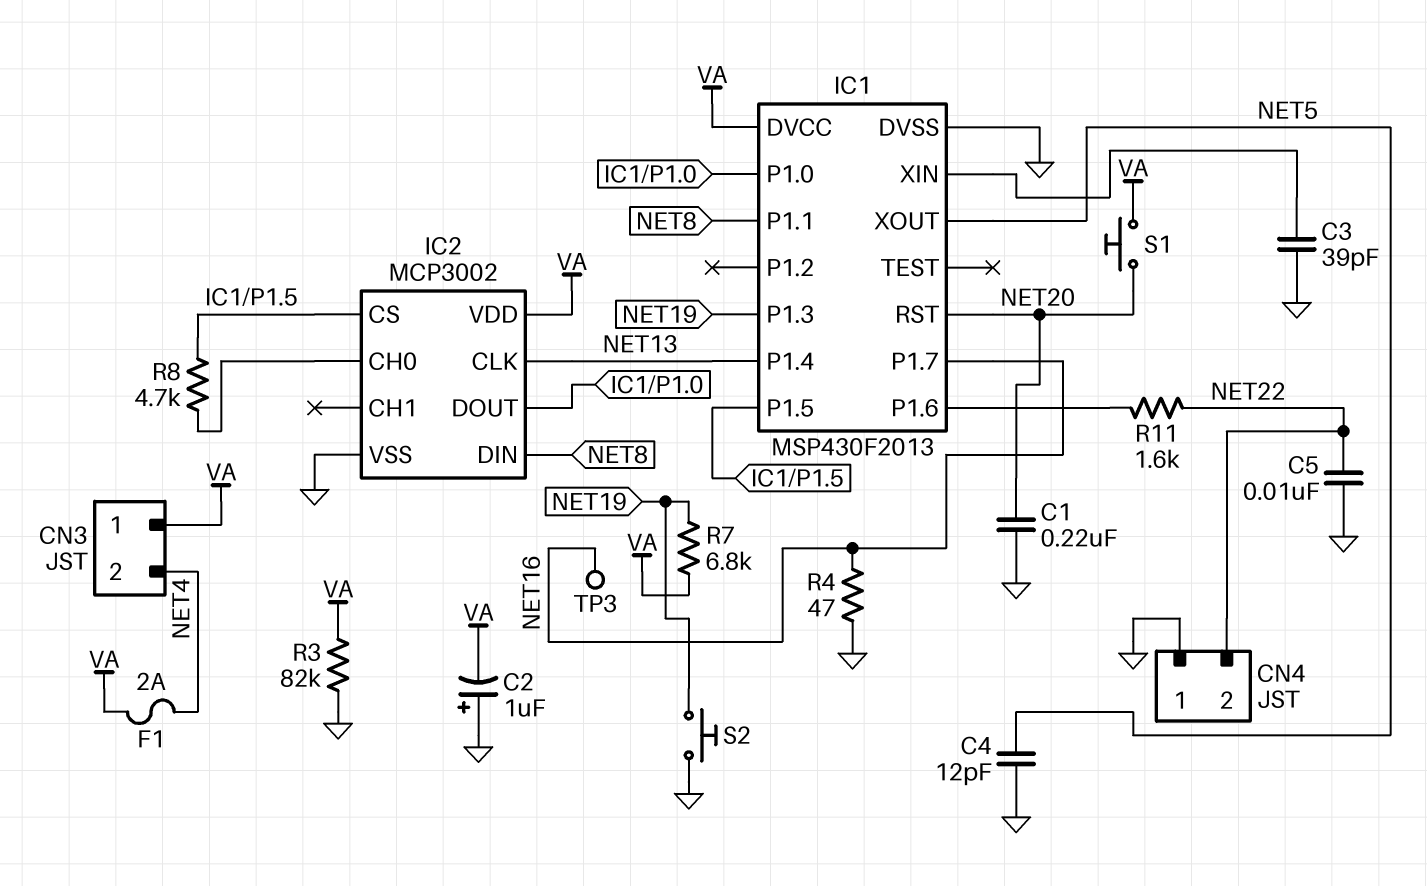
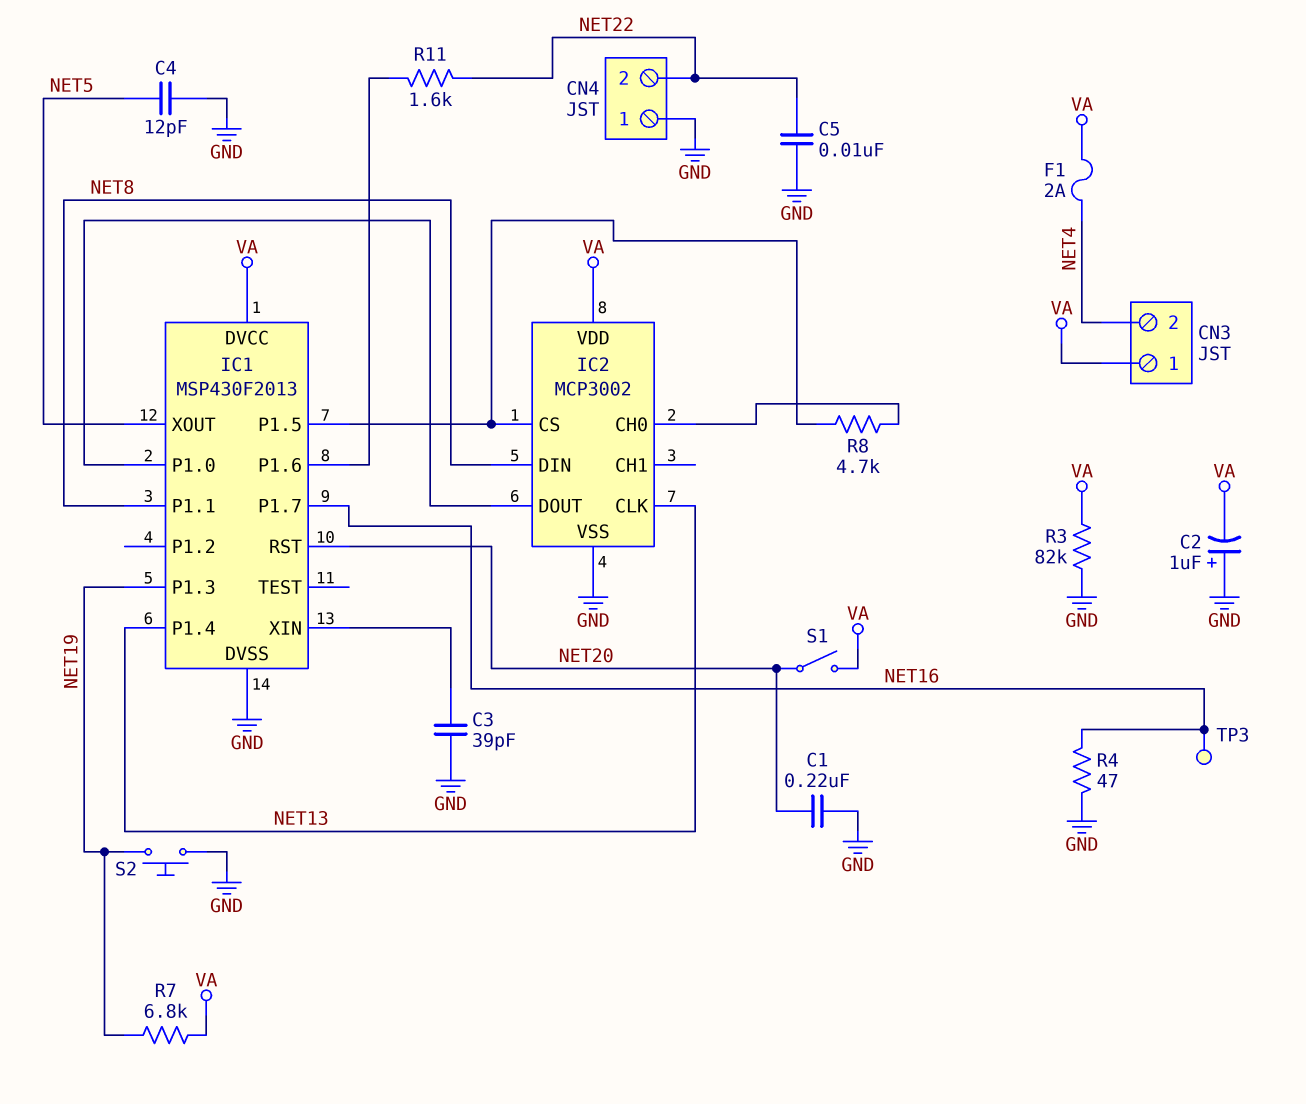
S1: button (NET20, VA) -> switch (NET20, VA)

